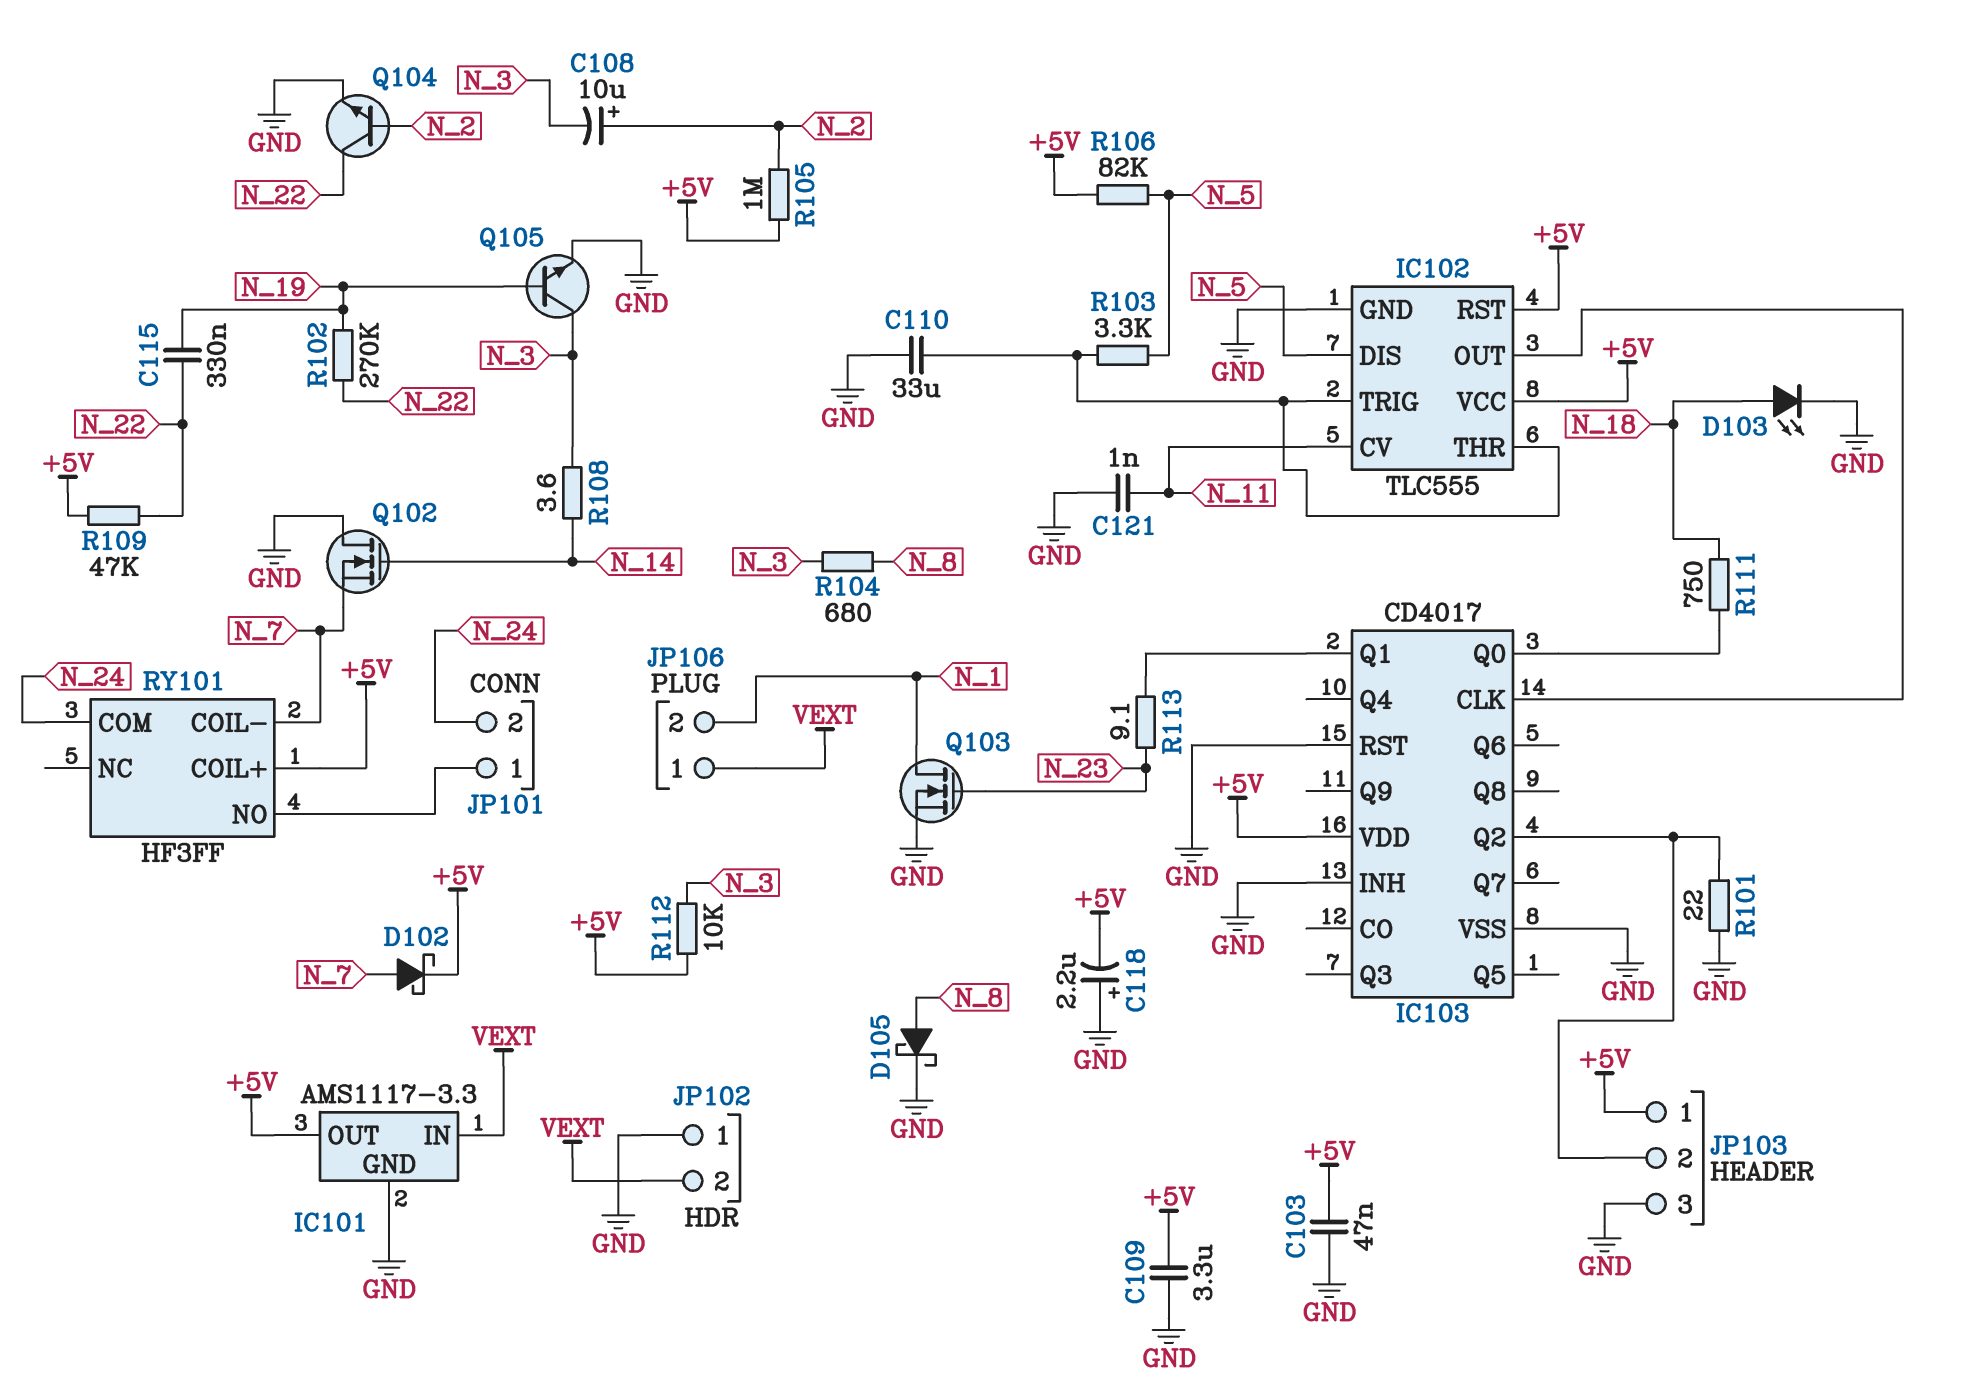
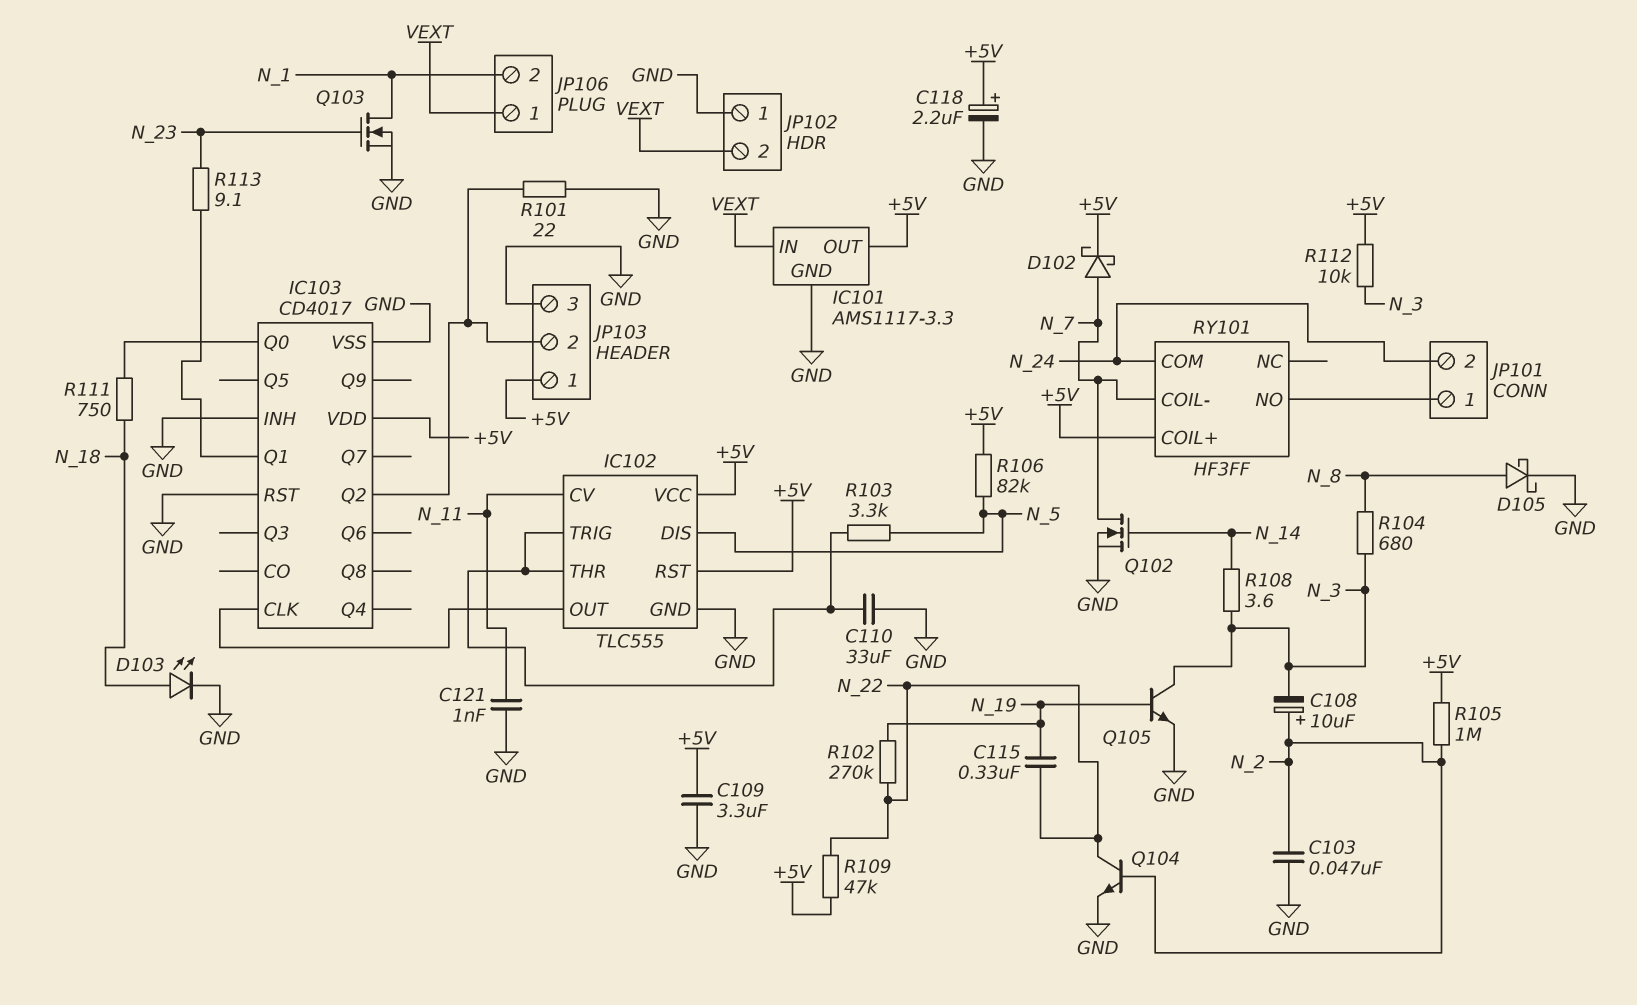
C103: 47nF (+5V, GND) -> 47nF (GND, N_2)
C118: 2.2uF (plus GND, minus +5V) -> 2.2uF (plus +5V, minus GND)
Q102: NMOS (G N_14, D GND, S N_7) -> NMOS (G N_14, D N_7, S GND)

